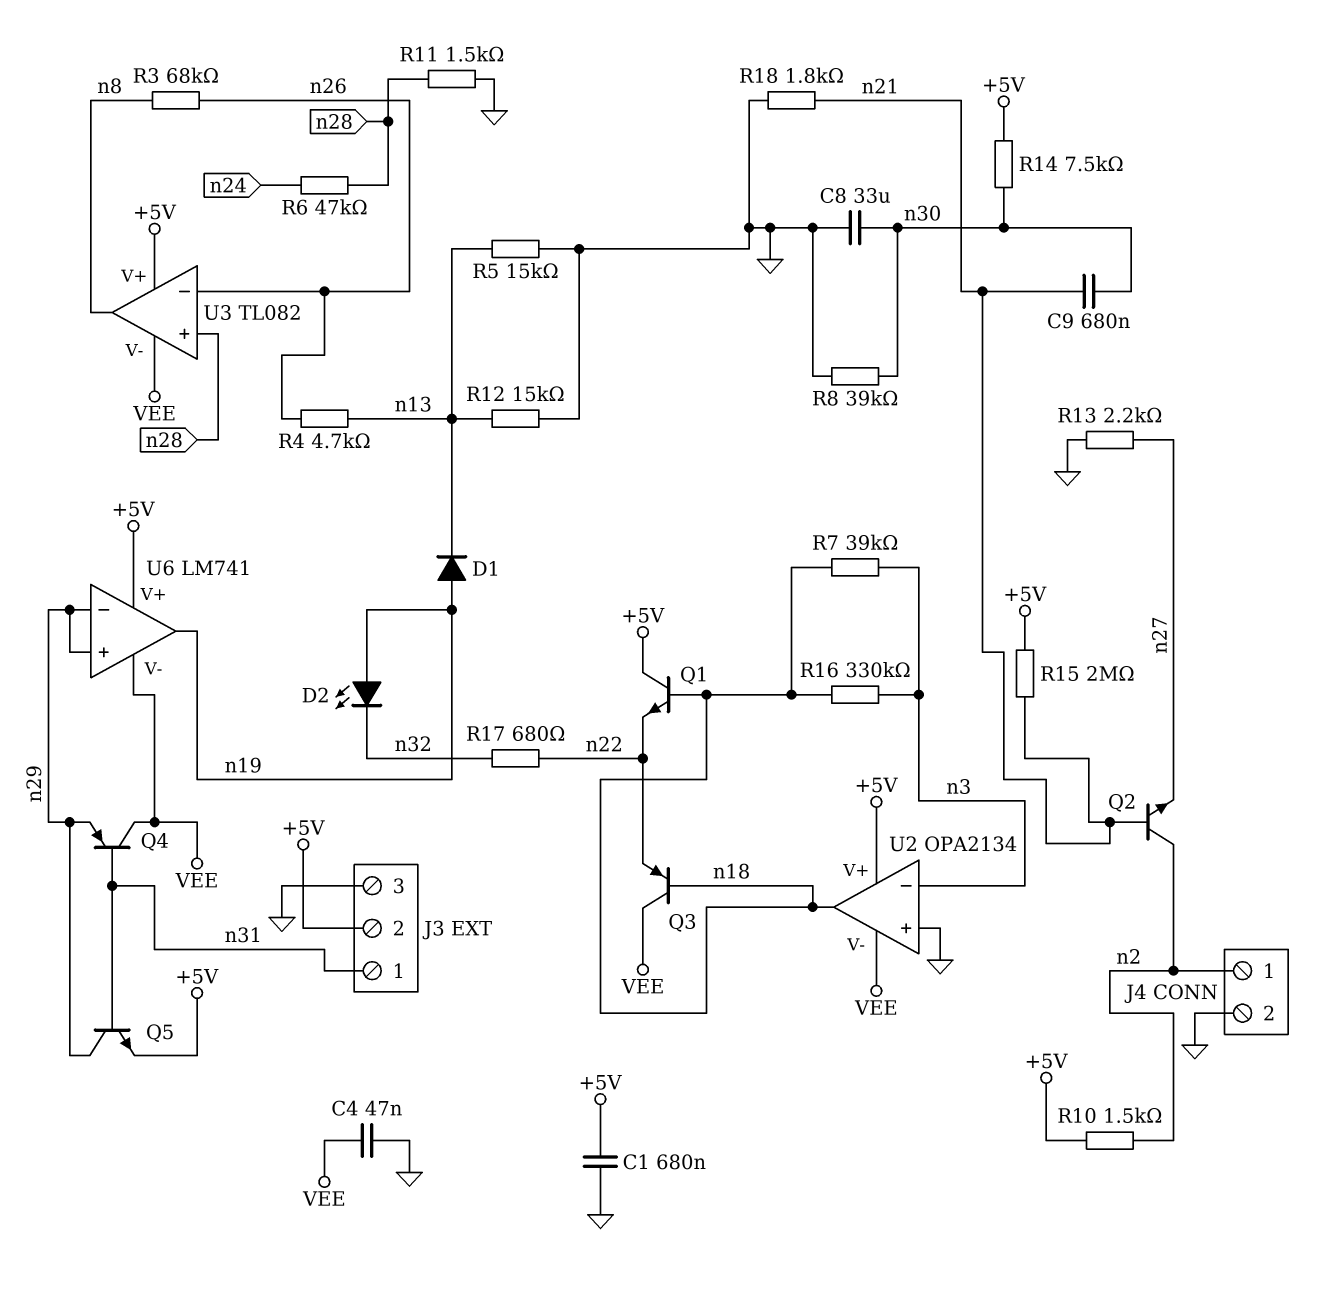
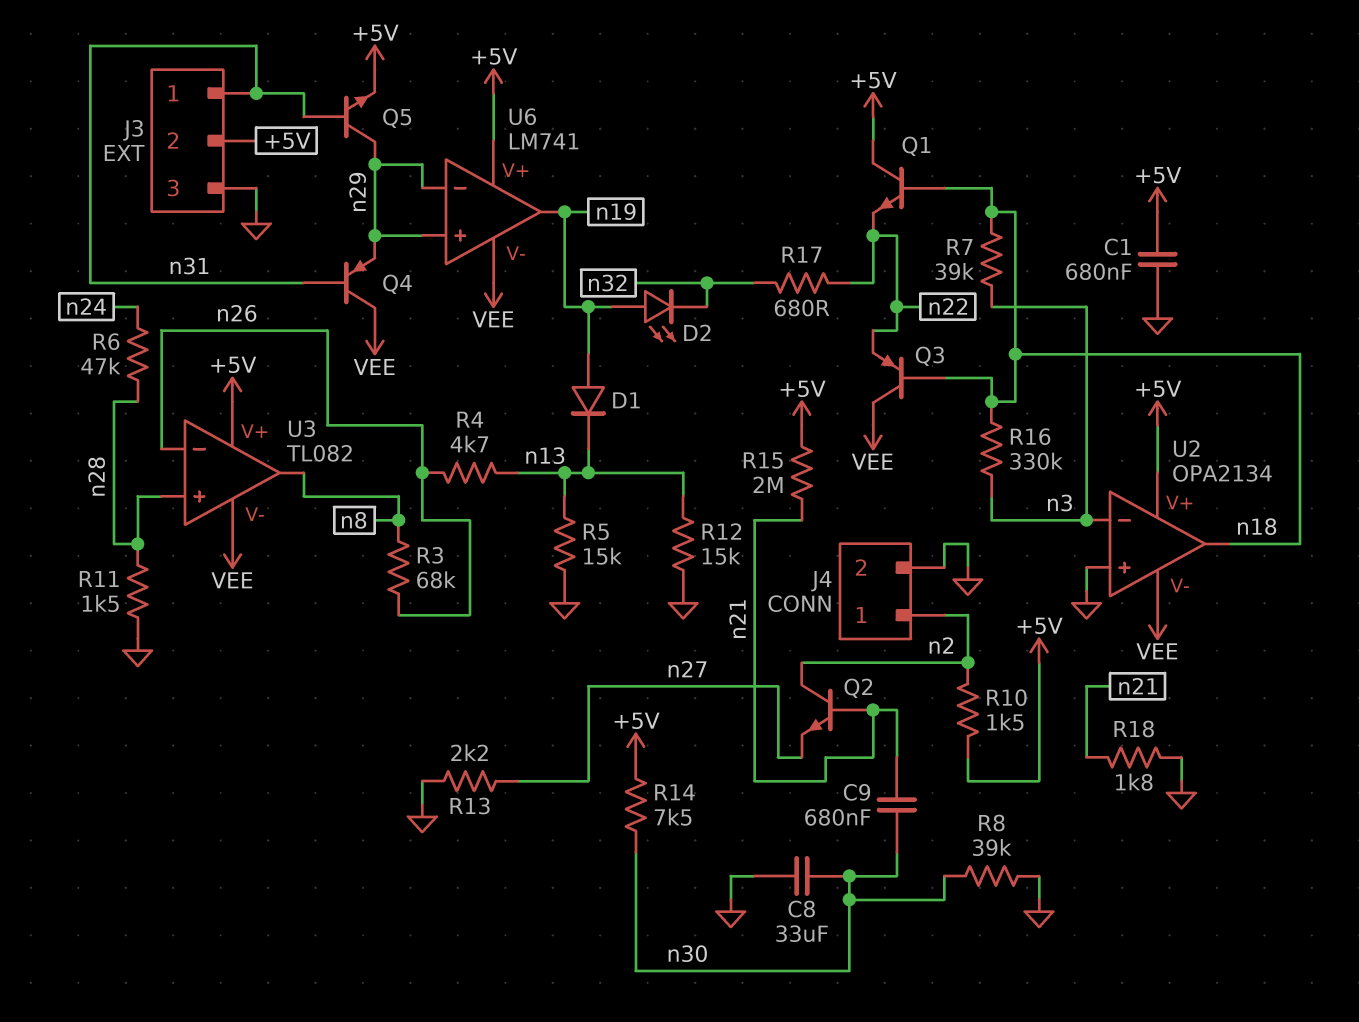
C4: 47nF (GND, VEE) -> none

